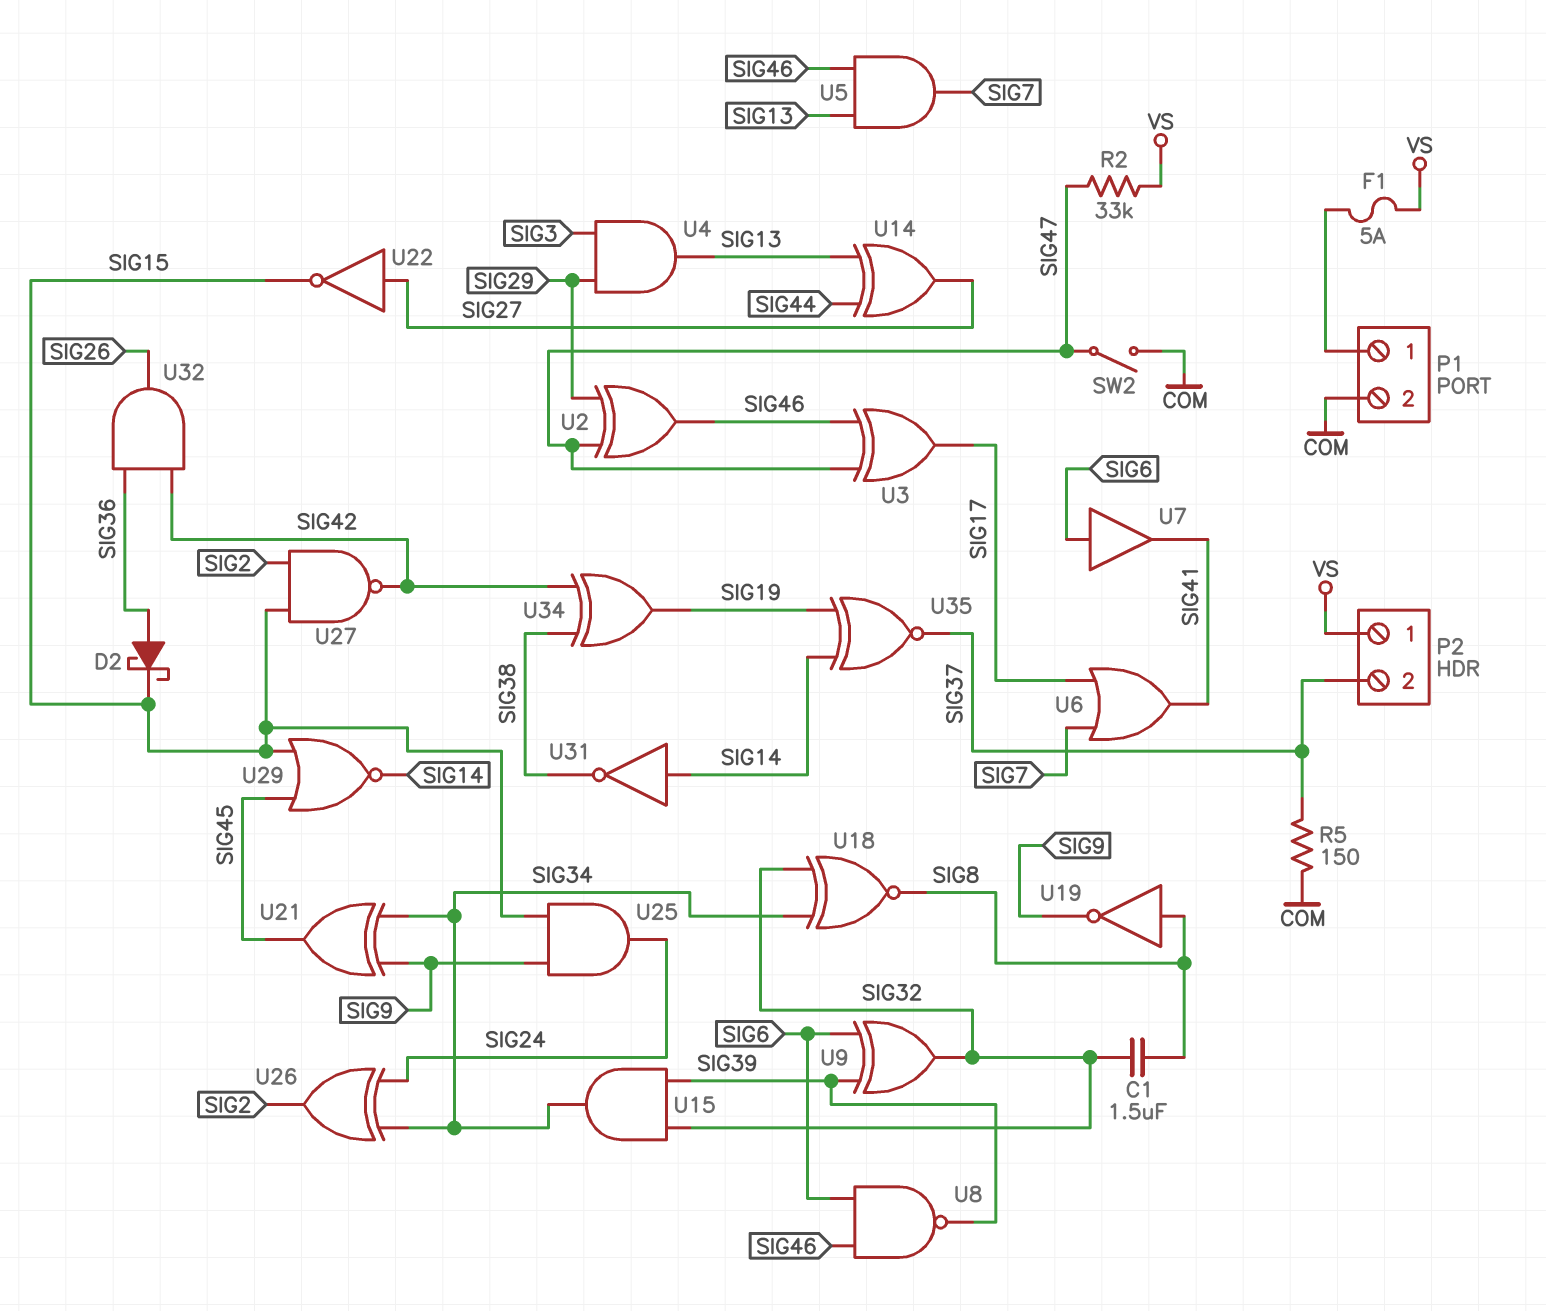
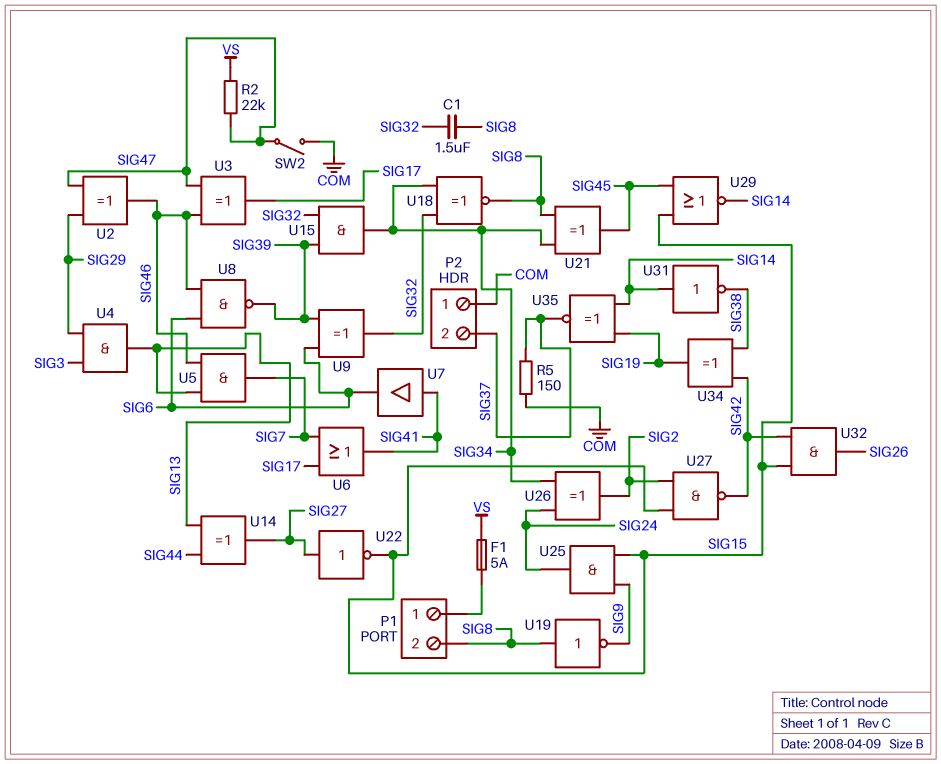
D2: schottky (A SIG36, K SIG15) -> none
P1 pin 2: COM -> SIG8
P2 pin 1: VS -> COM
R2: 33k (SIG47, VS) -> 22k (SIG47, VS)
U7: buffer (in SIG6, out SIG41) -> buffer (in SIG41, out SIG6)
U21: XOR (in SIG9, in SIG34, out SIG45) -> XOR (in SIG8, in SIG34, out SIG45)
U32: AND (in SIG36, in SIG42, out SIG26) -> AND (in SIG15, in SIG42, out SIG26)

